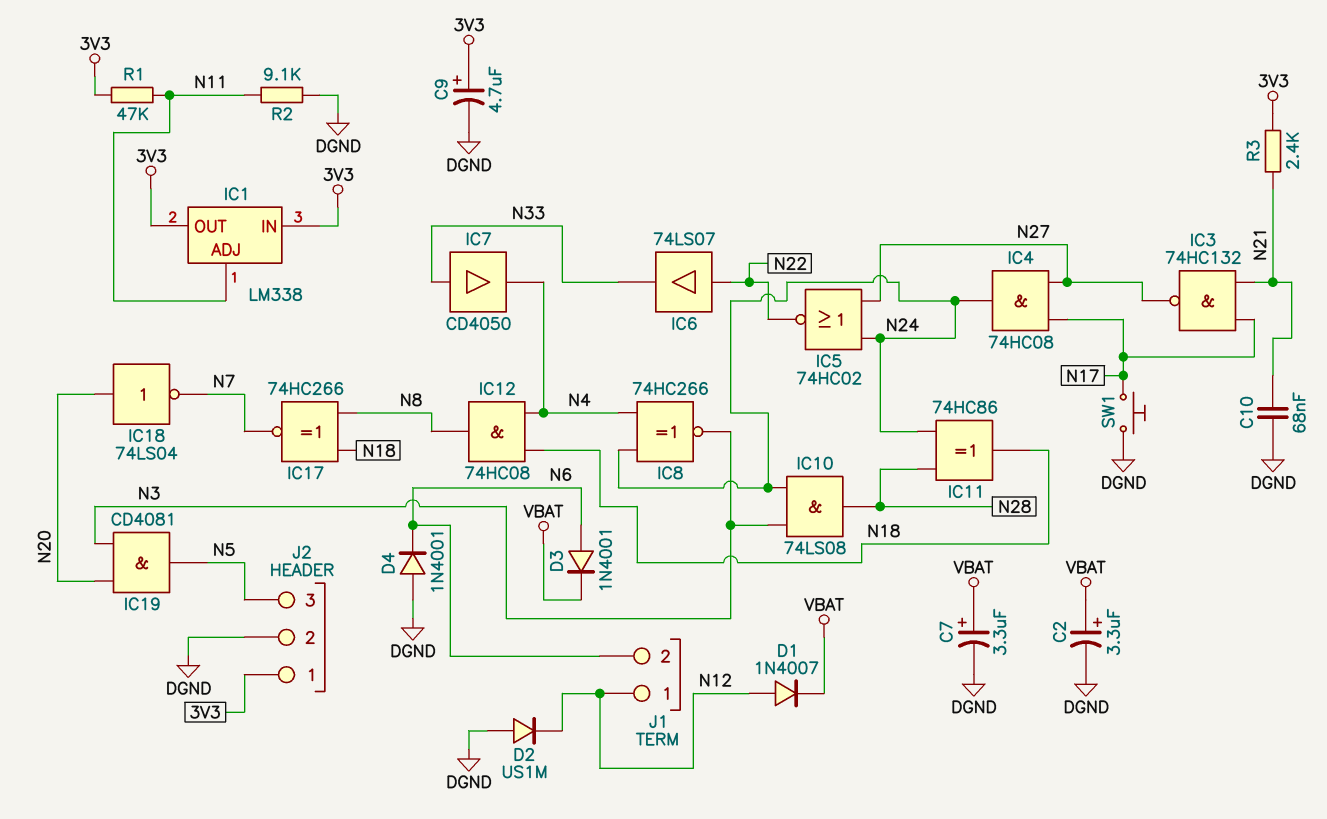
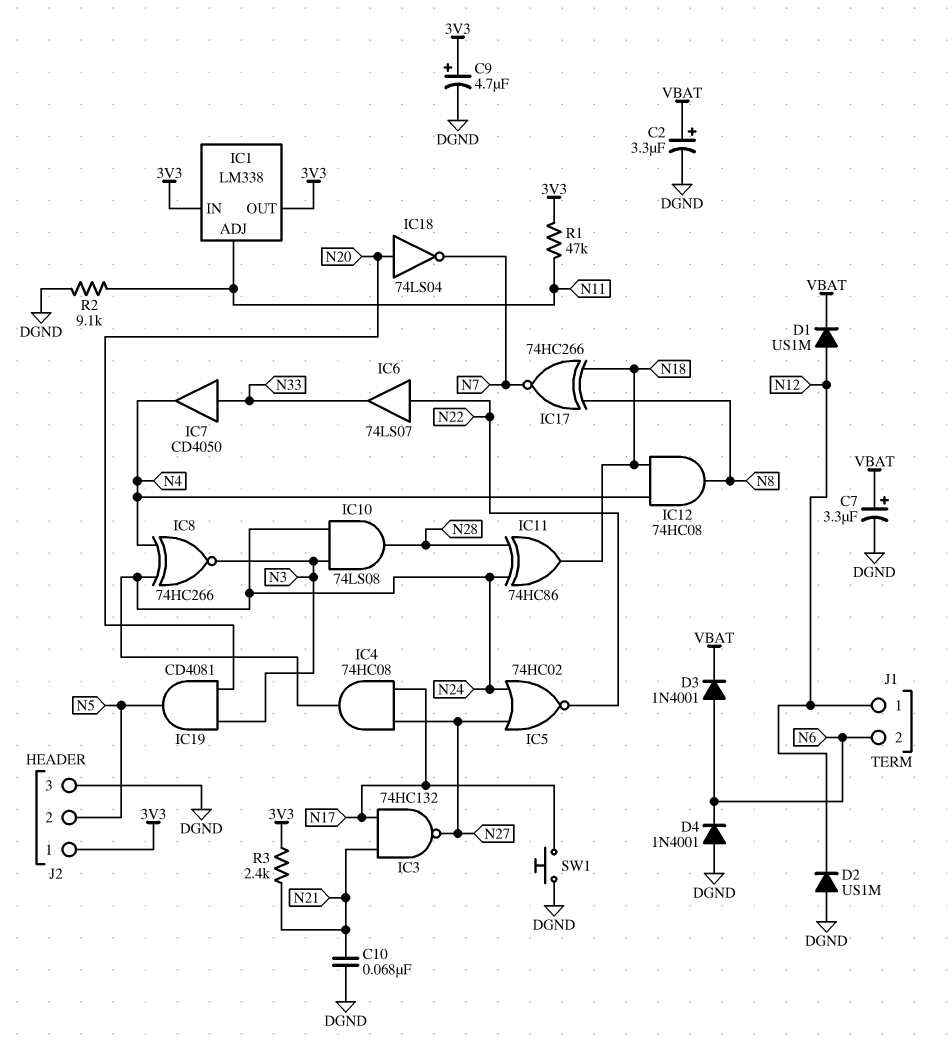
D1: diode 1N4007 (A N12, K VBAT) -> diode US1M (A N12, K VBAT)
J2 pin 2: DGND -> N5
J2 pin 3: N5 -> DGND

